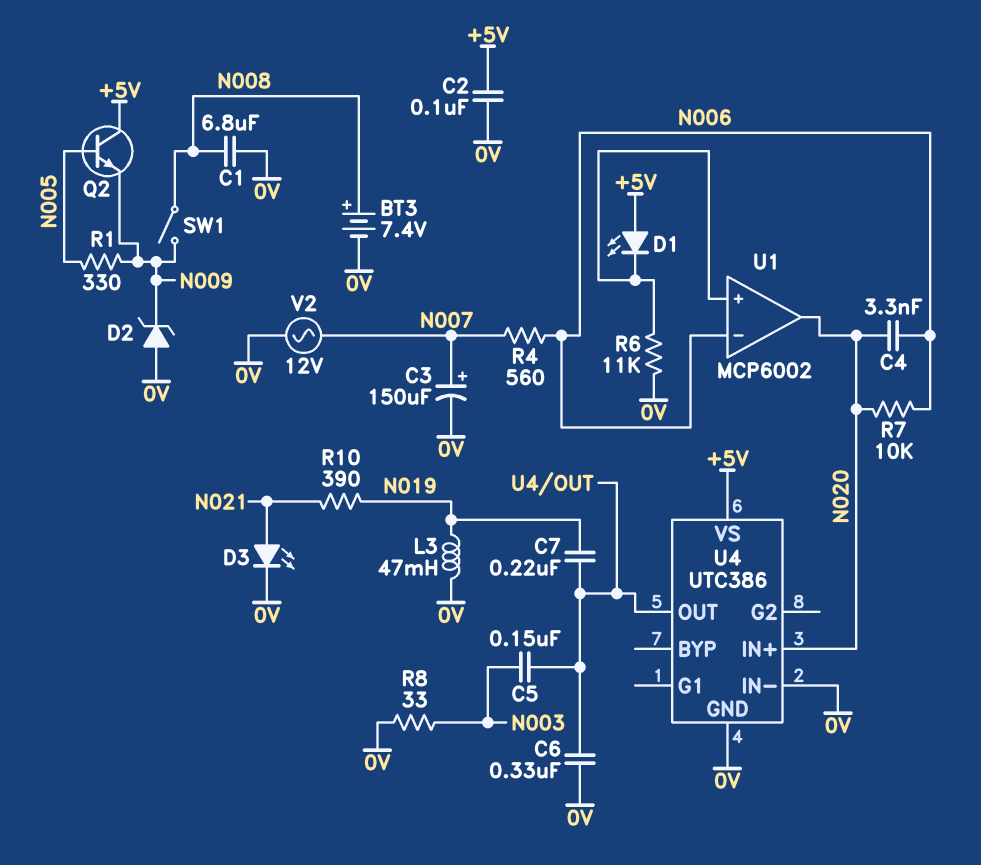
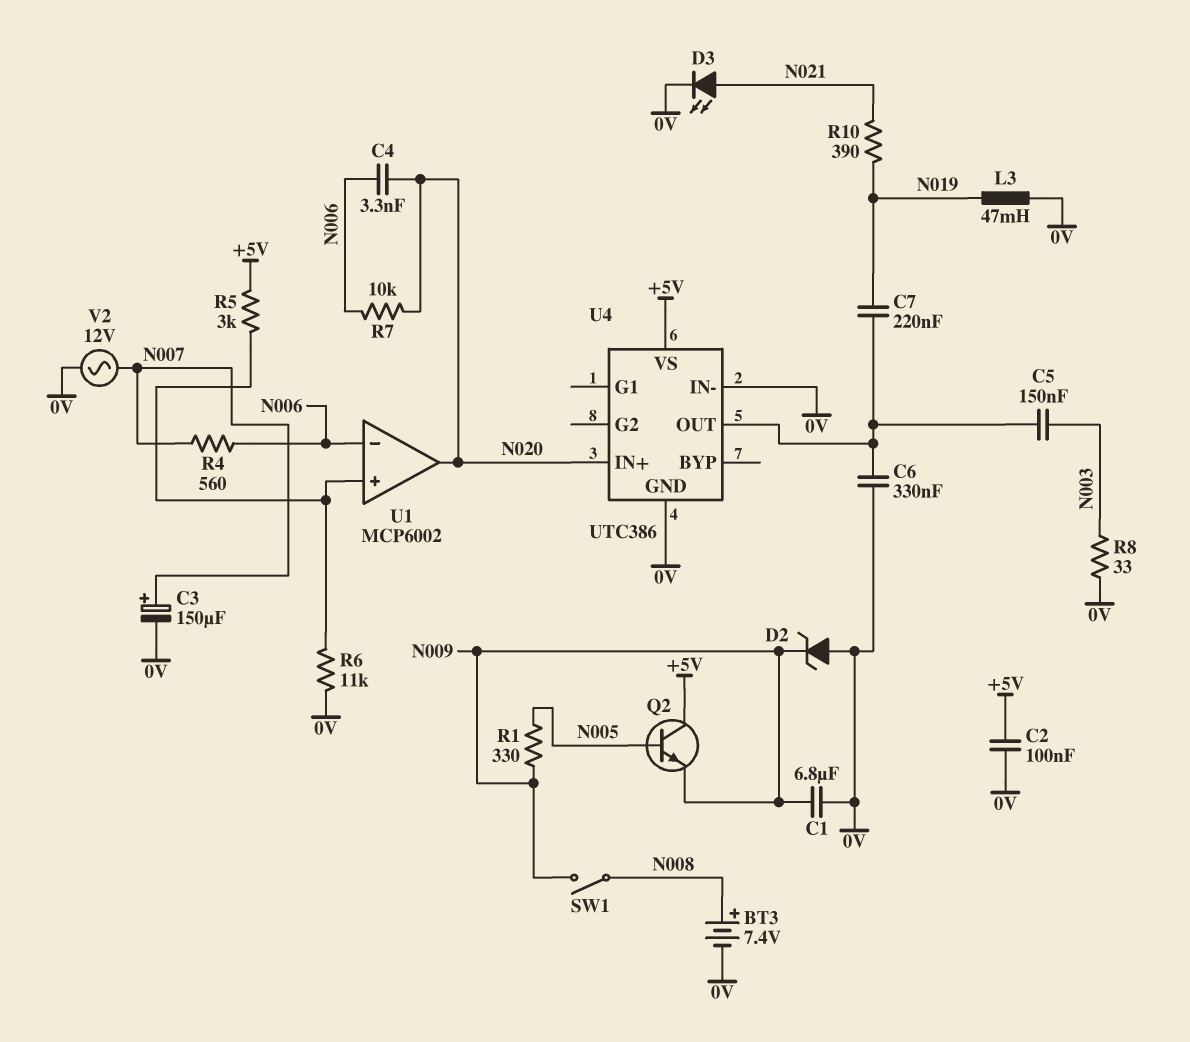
C1: 6.8uF (0V, N008) -> 6.8uF (0V, N009)
D1: LED (A +5V, K U1/in+) -> none
R5: none -> 3k (+5V, U1/in+)

